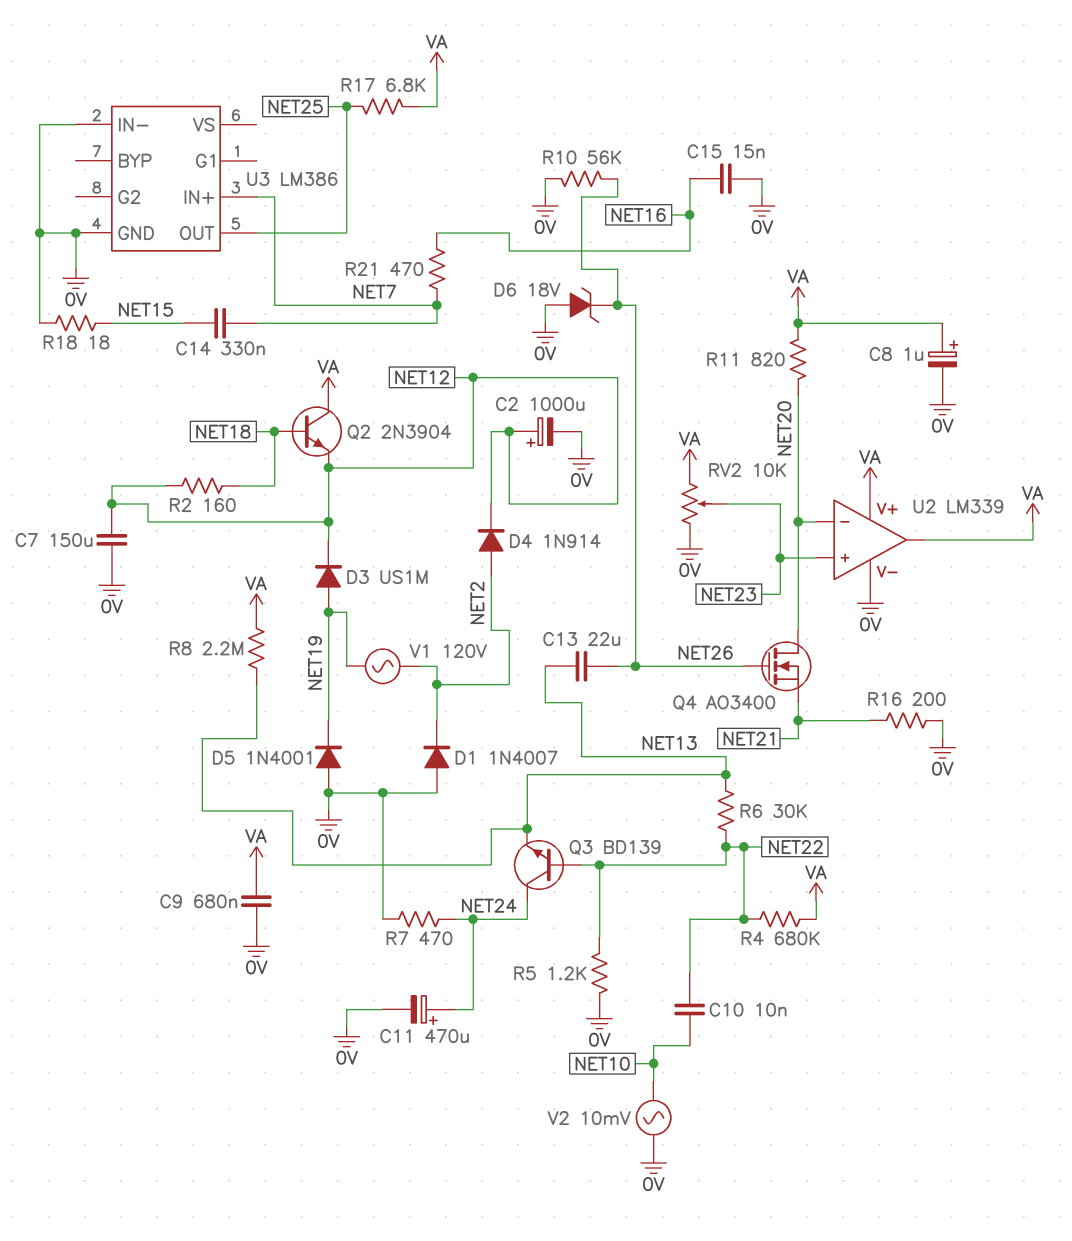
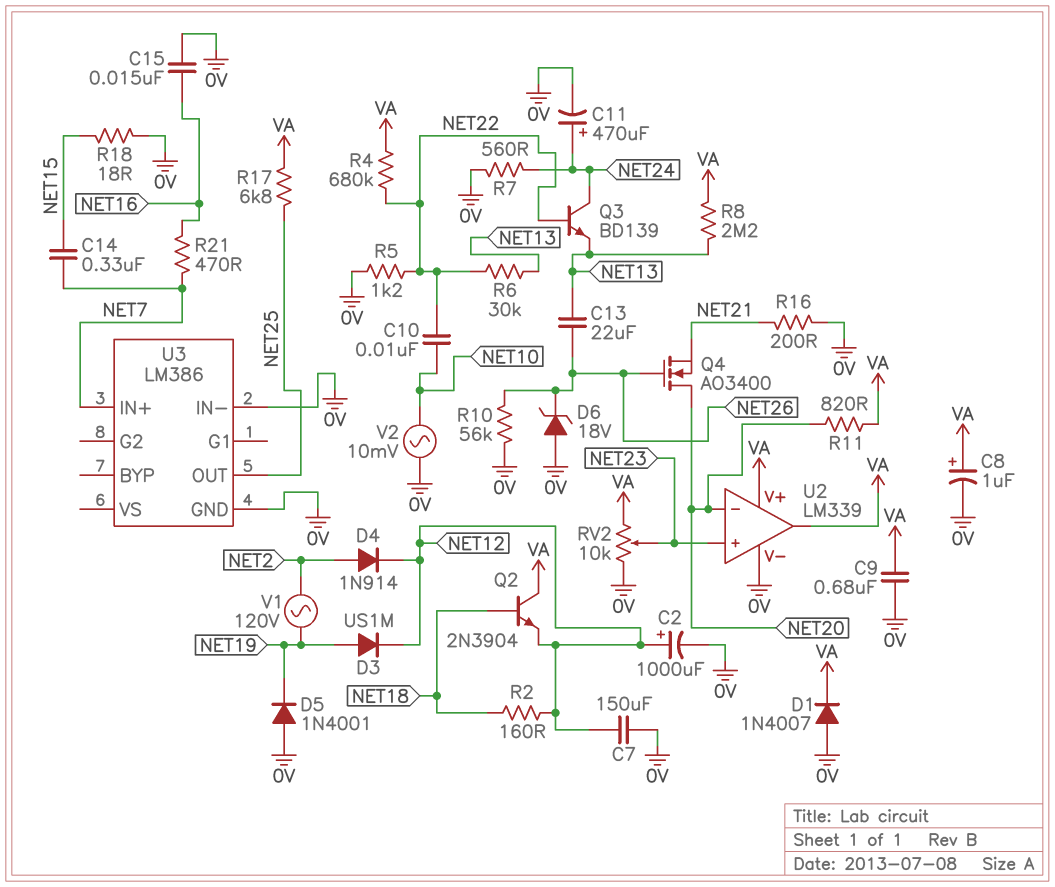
D1: diode 1N4007 (A 0V, K NET2) -> diode 1N4007 (A 0V, K VA)
R7: 470 (0V, NET24) -> 560 (0V, NET24)

